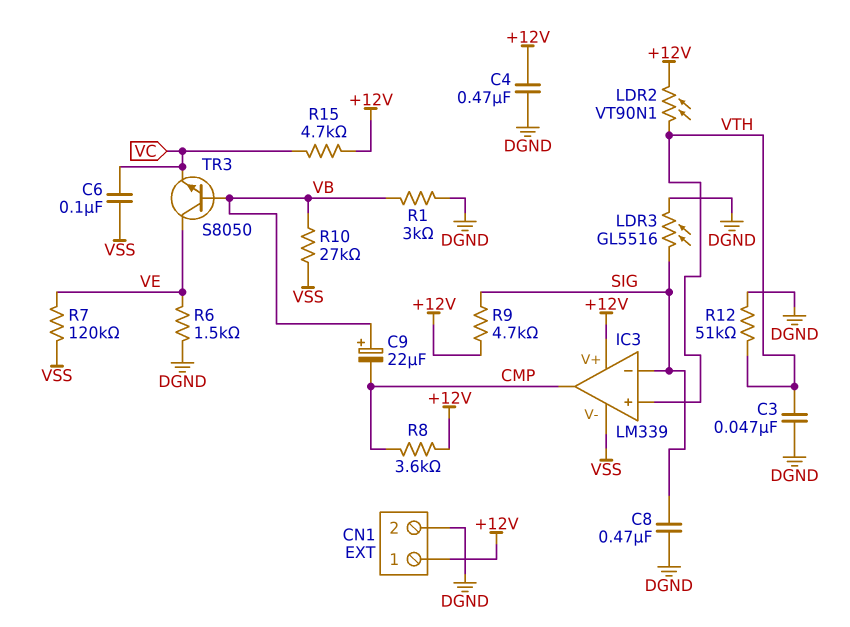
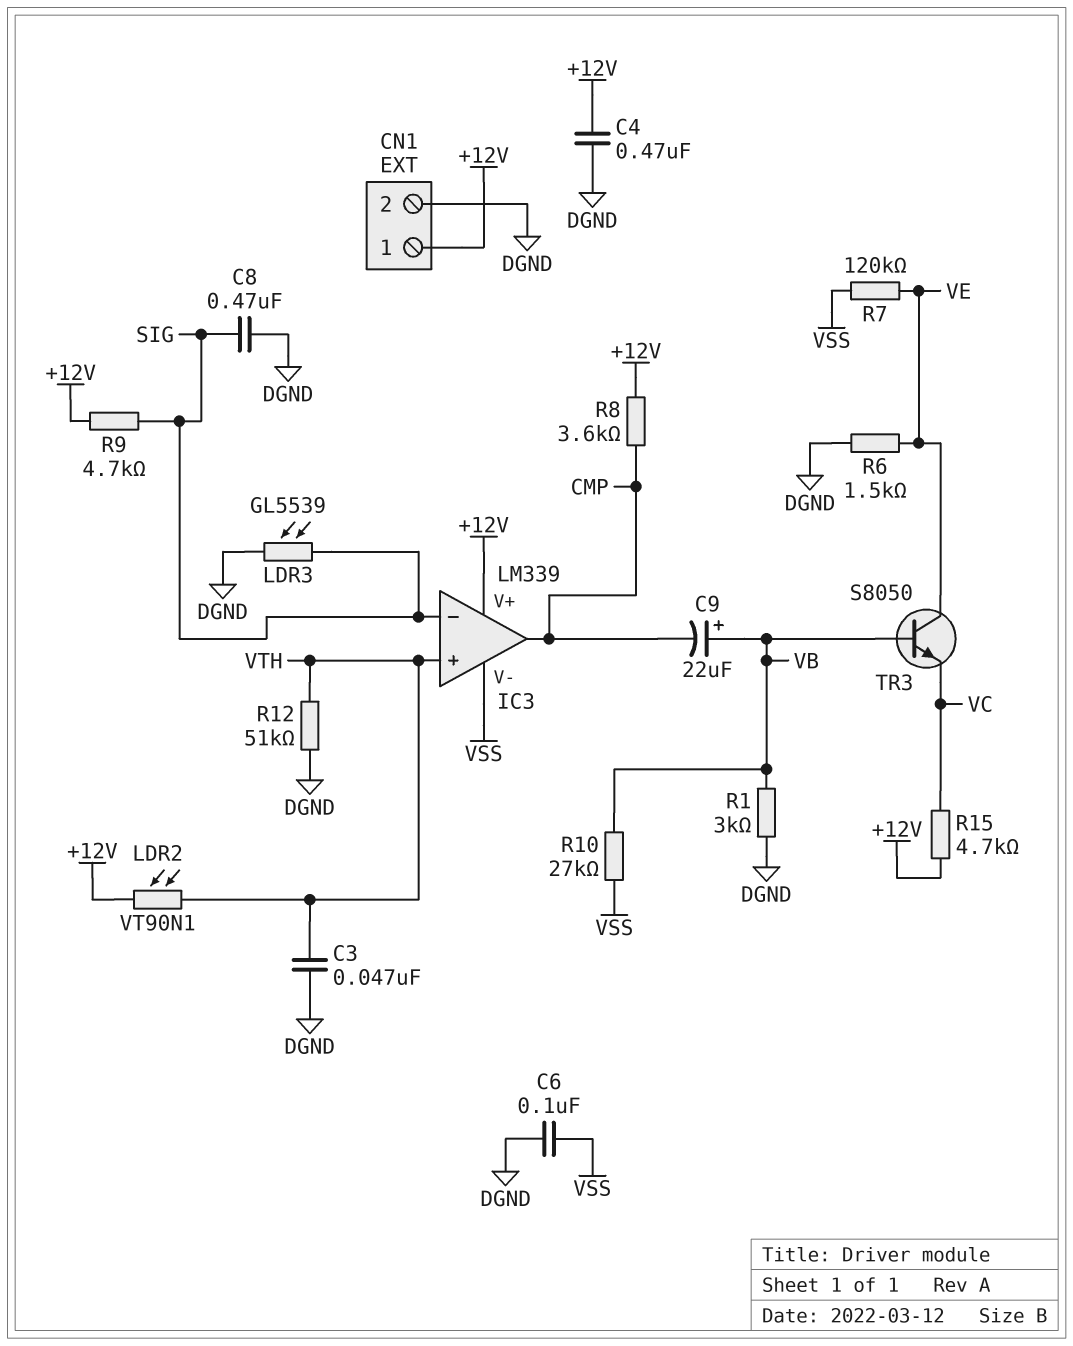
C6: 100nF (VC, VSS) -> 100nF (DGND, VSS)
LDR3: GL5516 (DGND, SIG) -> GL5539 (DGND, SIG)

